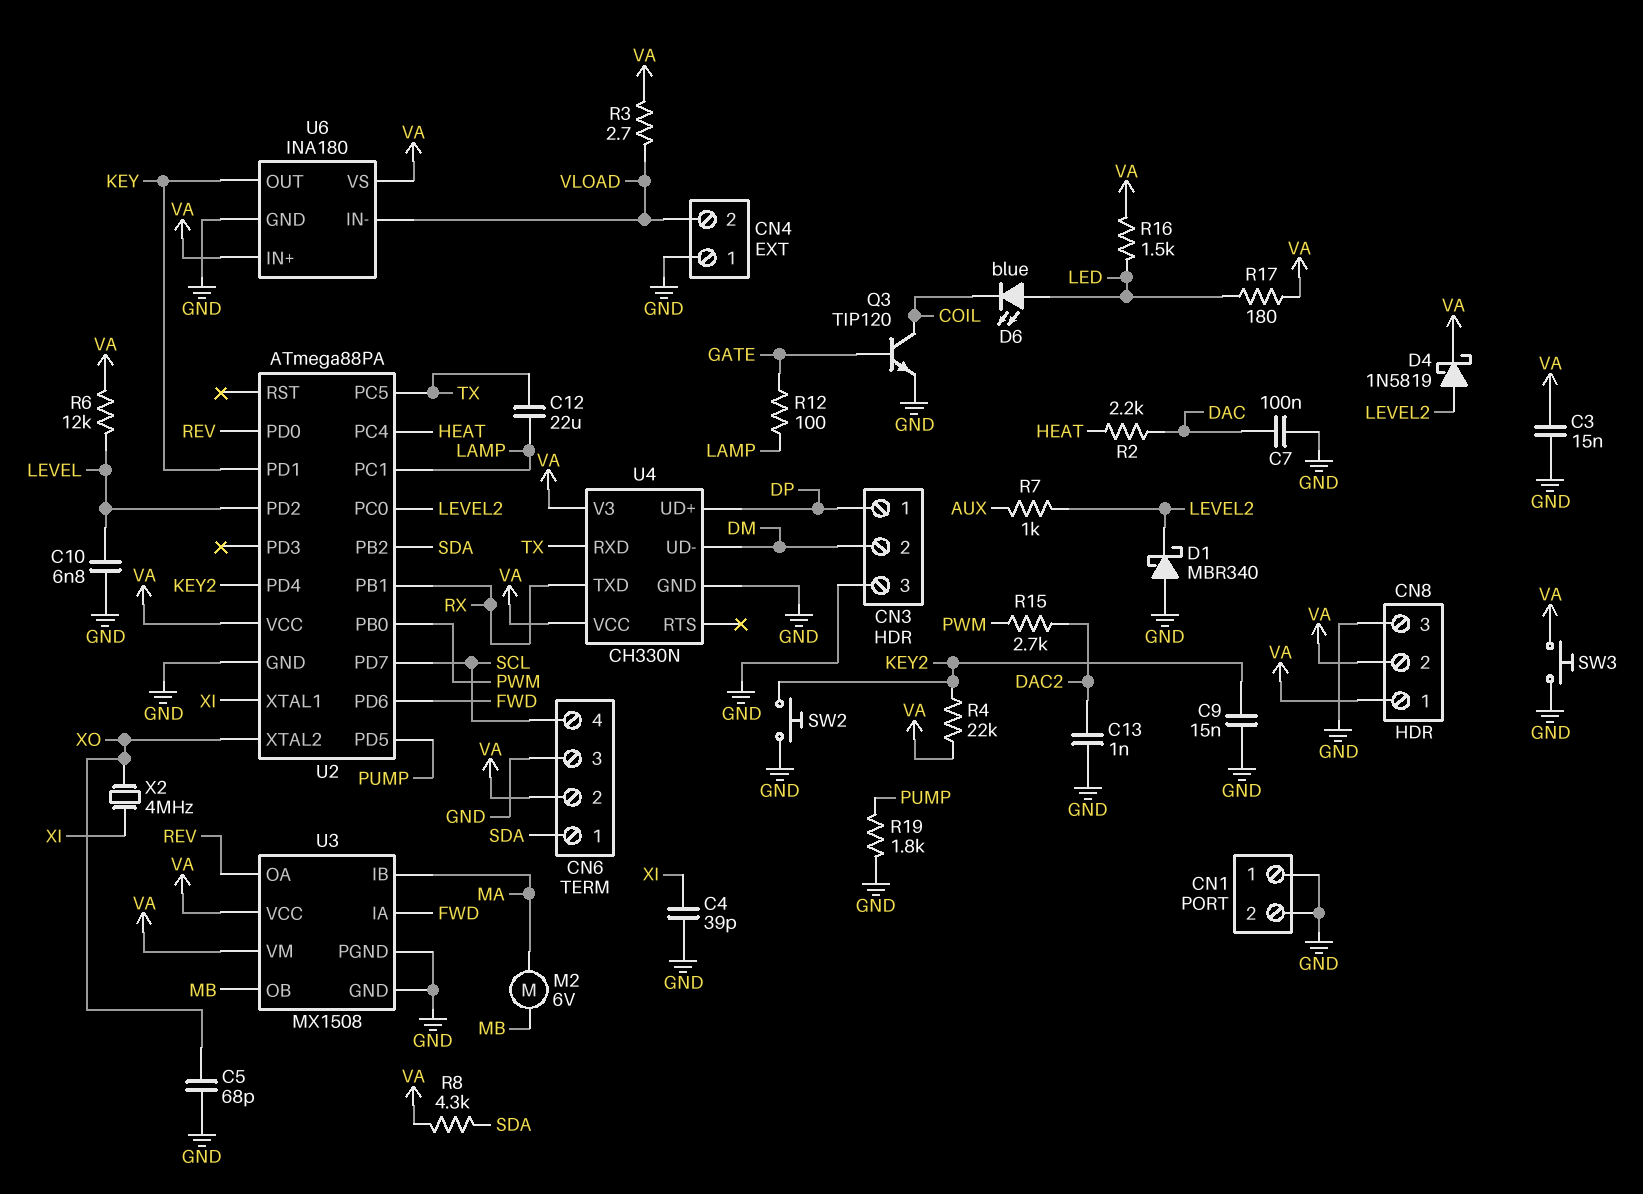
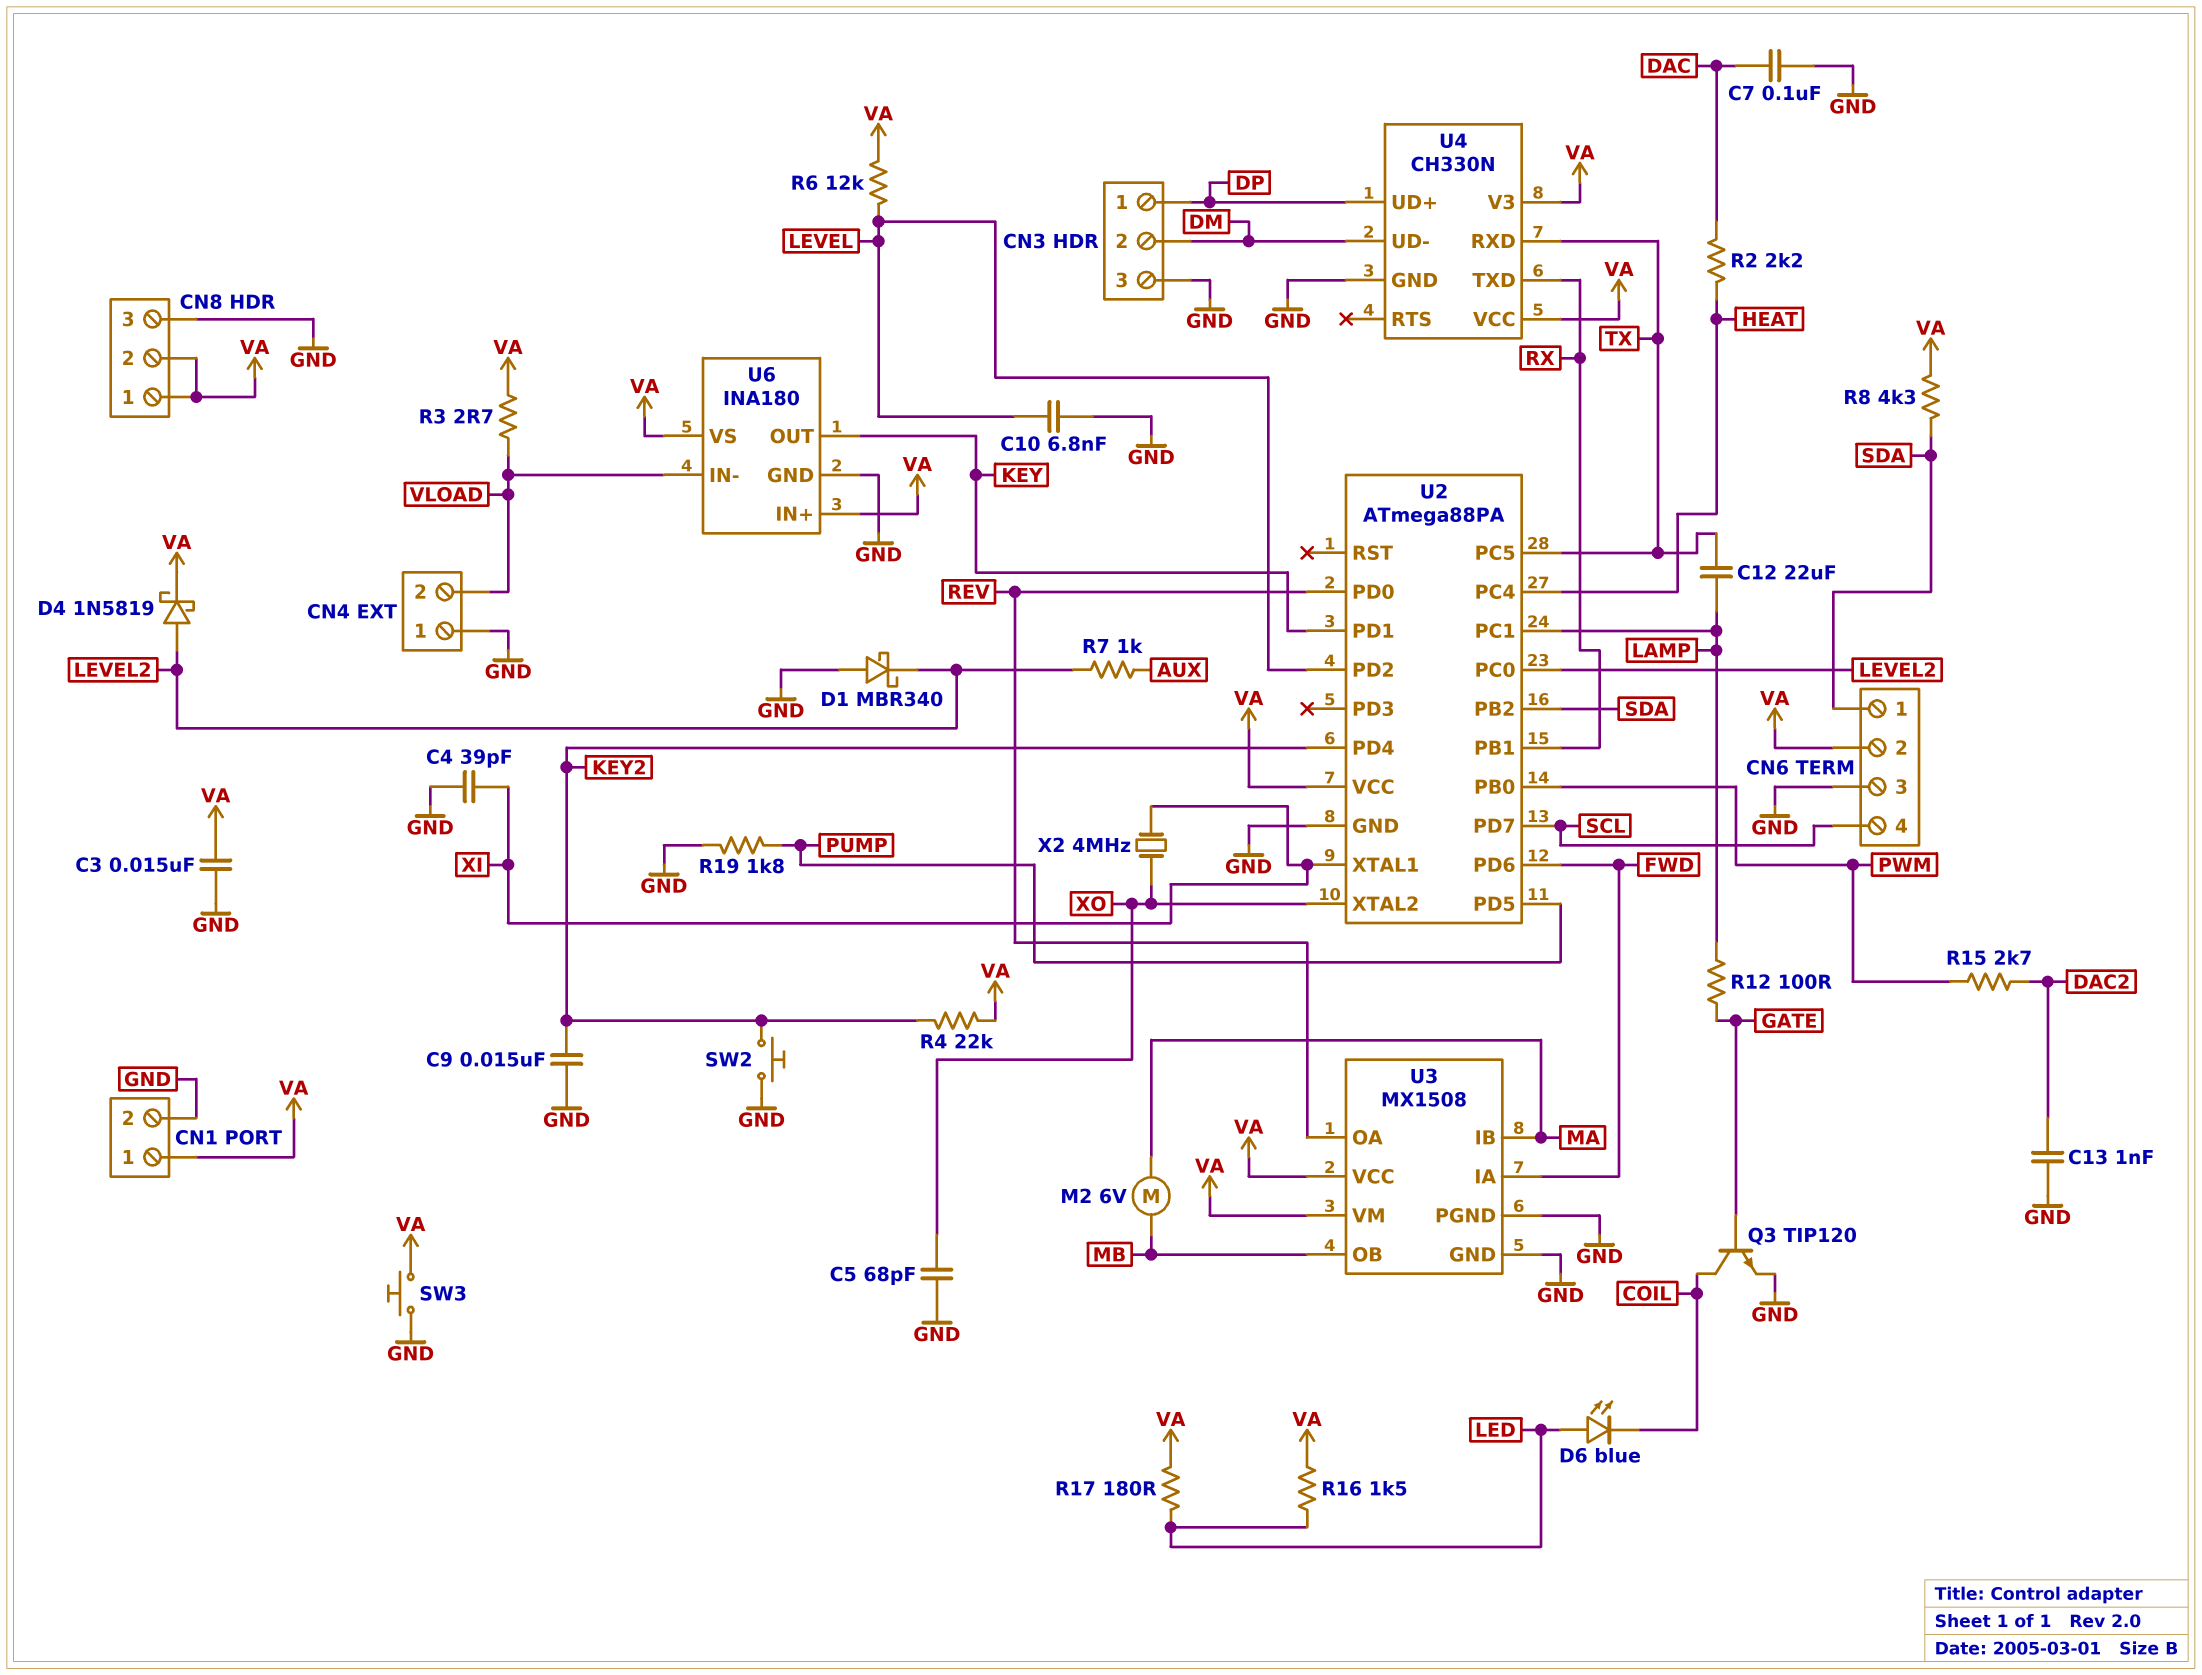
CN1 pin 1: GND -> VA

